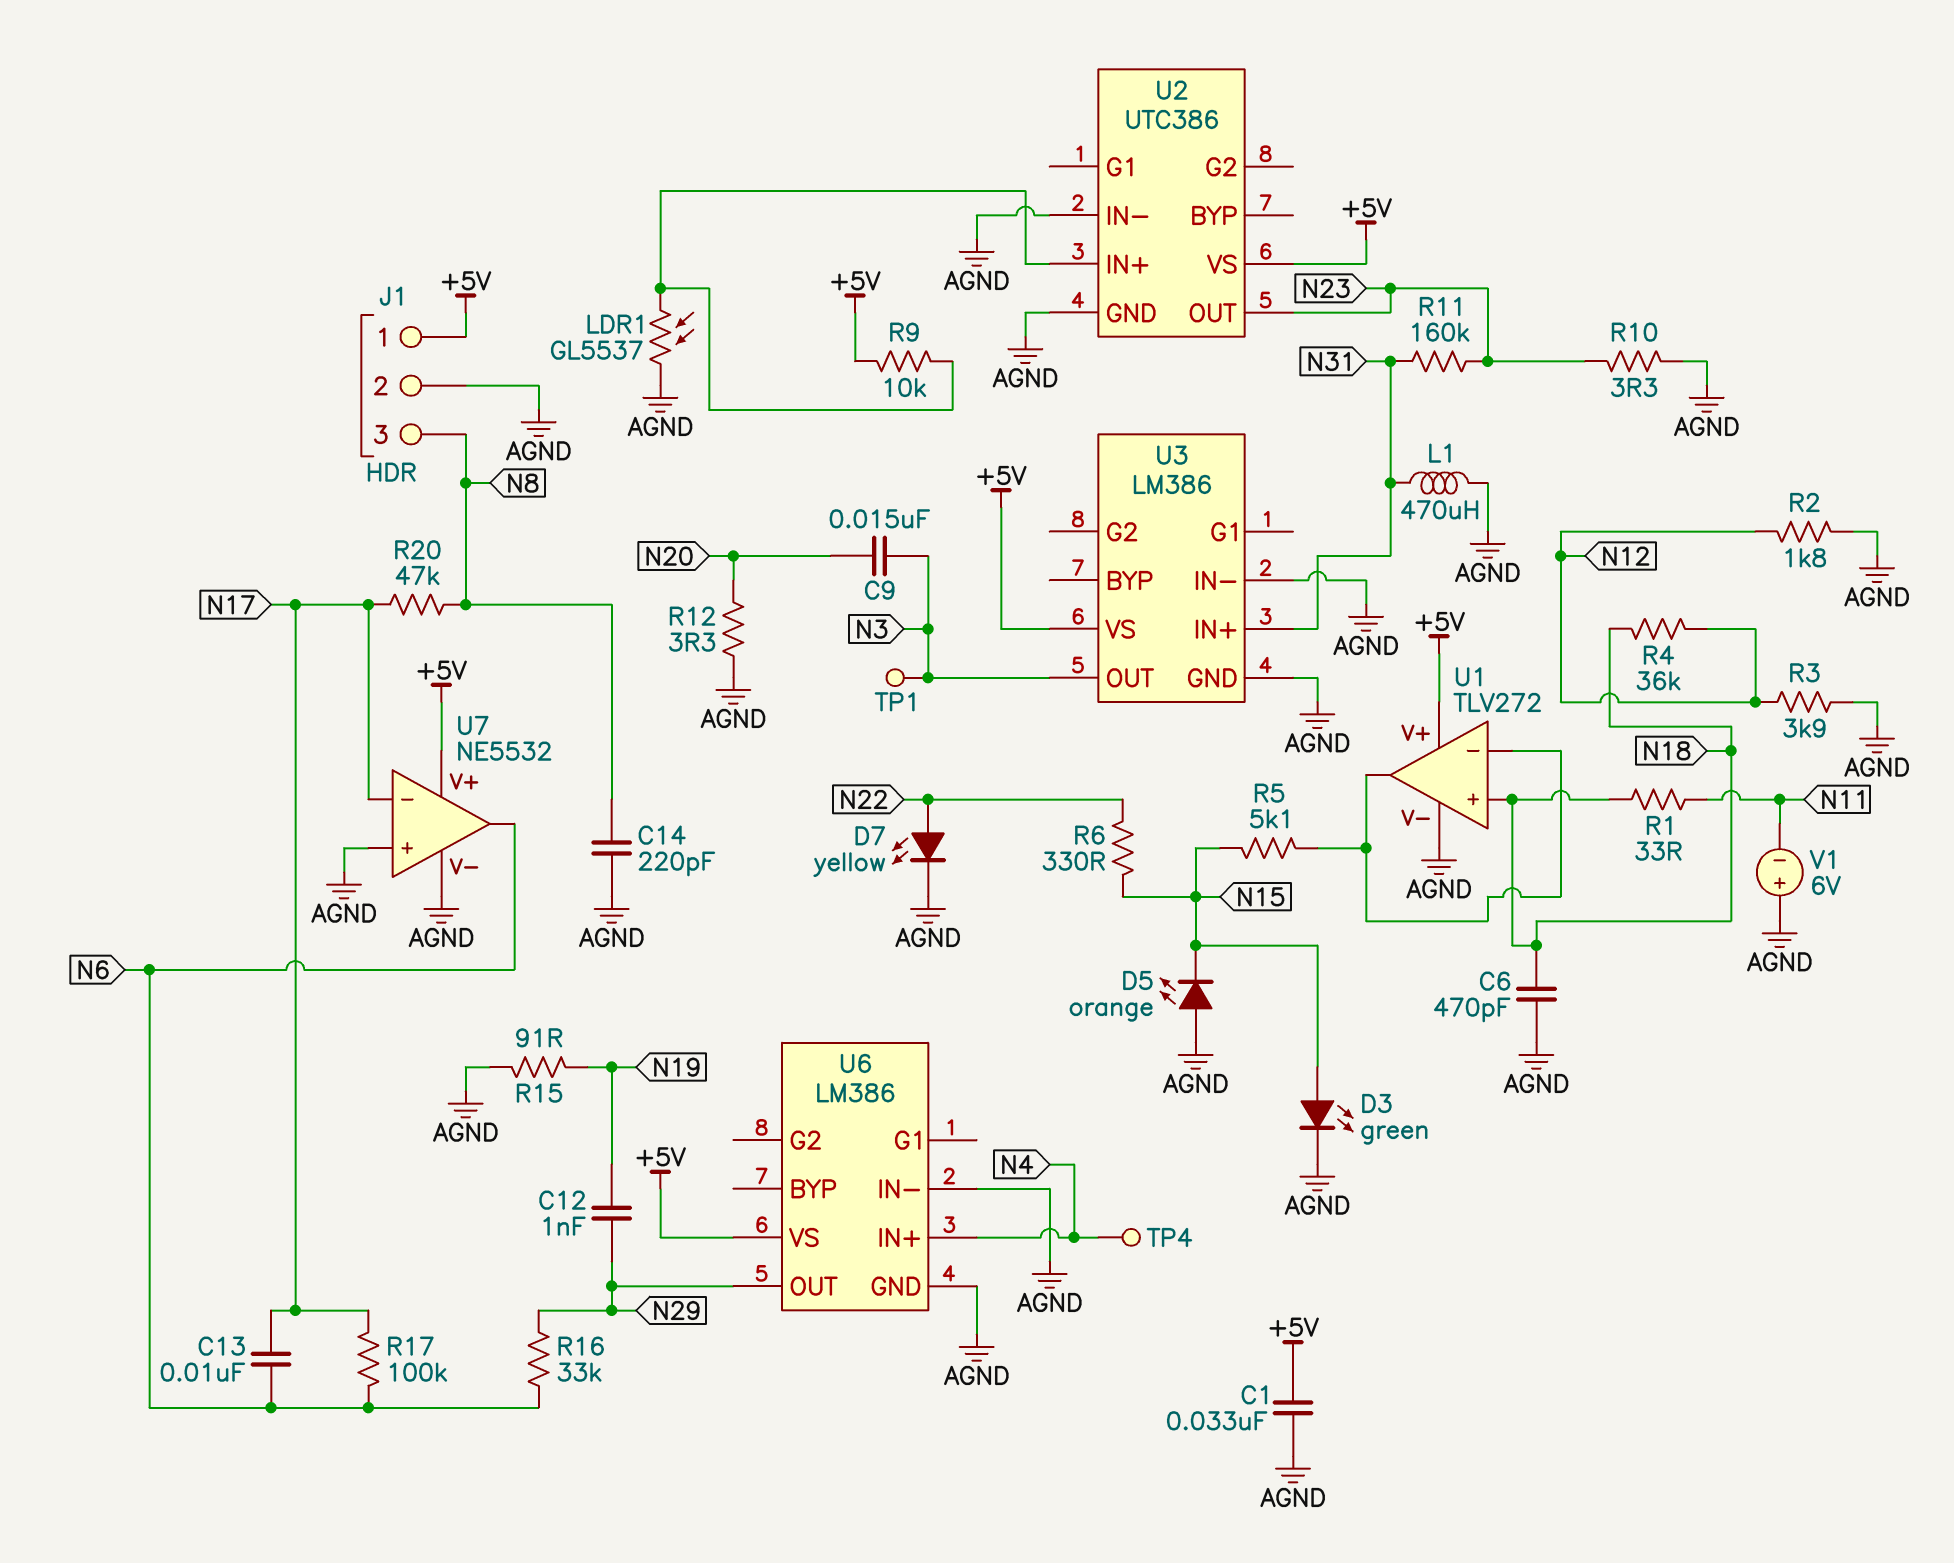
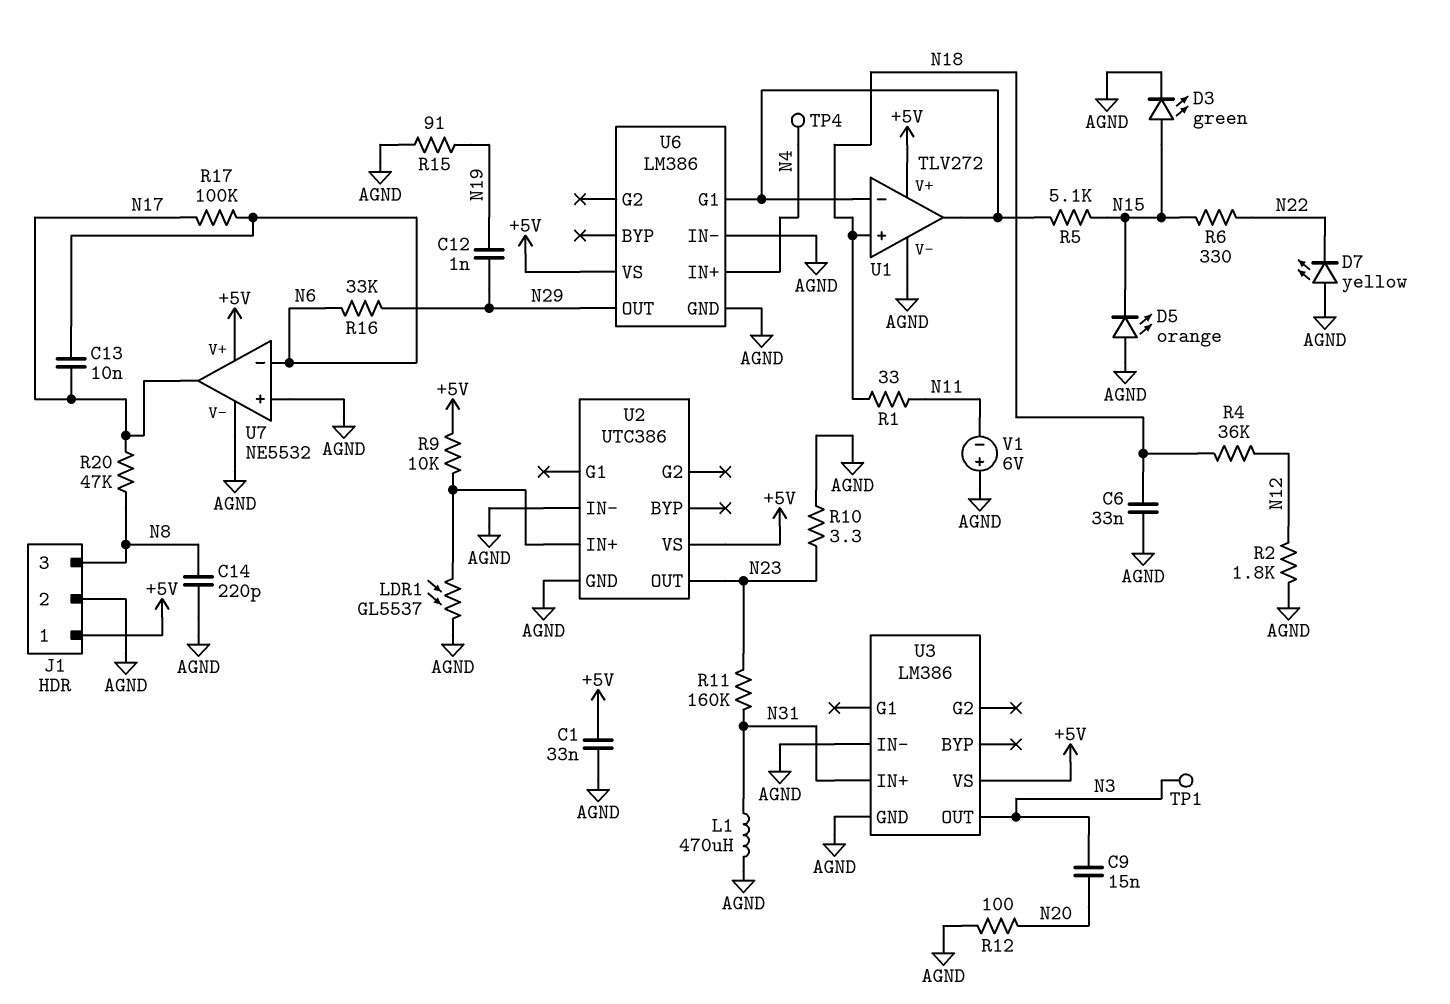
C6: 470pF (AGND, N18) -> 33nF (AGND, N18)
D7: LED yellow (A N22, K AGND) -> LED yellow (A AGND, K N22)
R3: 3.9k (AGND, N12) -> none
R12: 3.3 (AGND, N20) -> 100 (AGND, N20)
U6 pin G1: none -> U1/in-
U7 pin in-: N17 -> N6
U7 pin out: N6 -> N17

